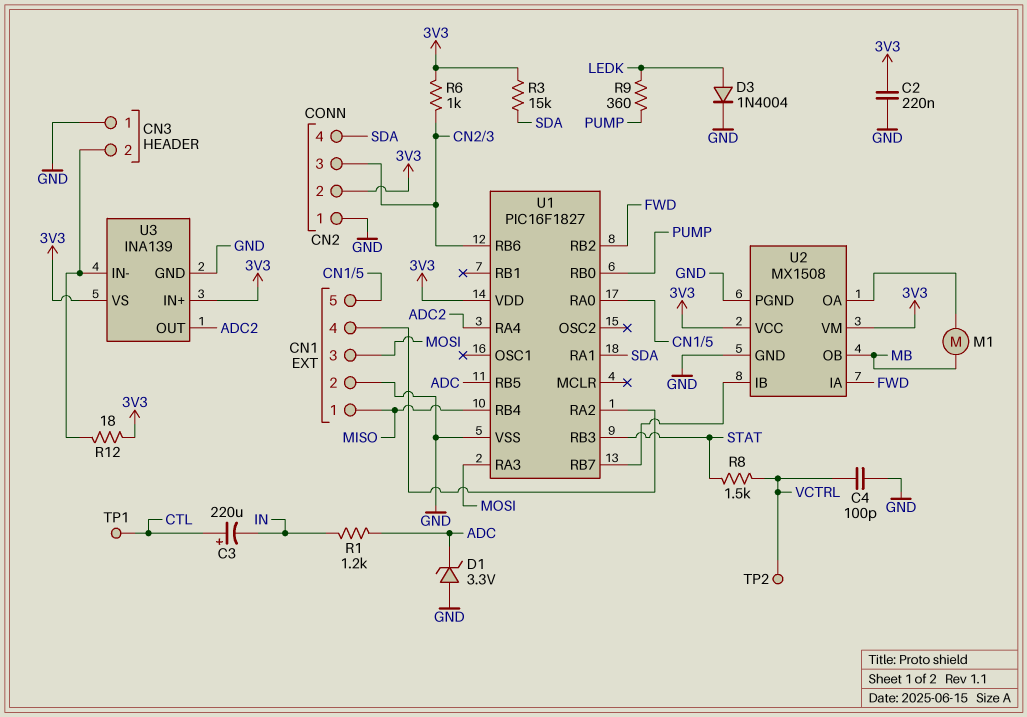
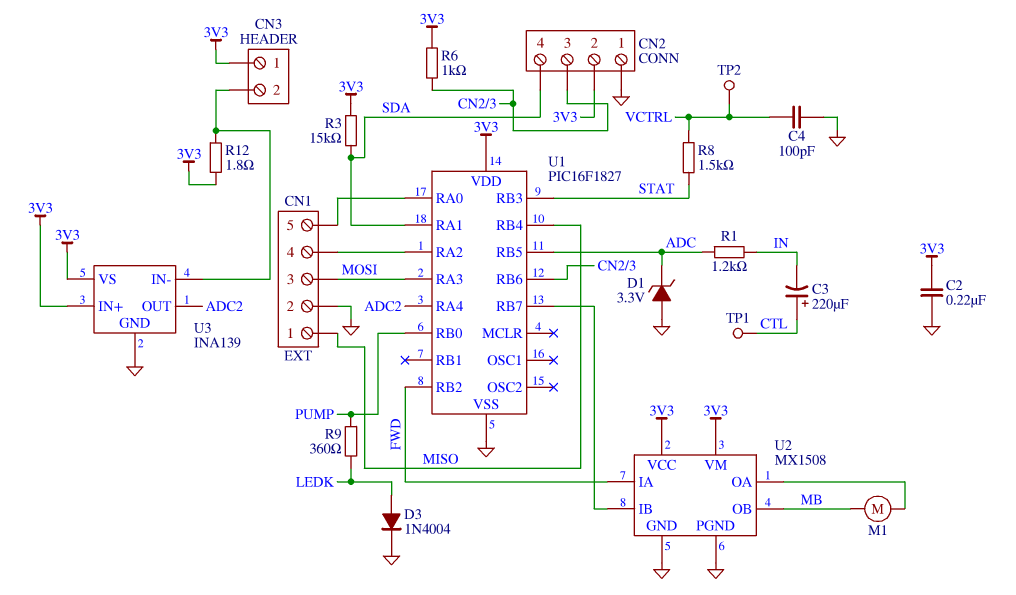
CN3 pin 1: GND -> 3V3
R12: 18 (3V3, CN3/2) -> 1.8 (3V3, CN3/2)

